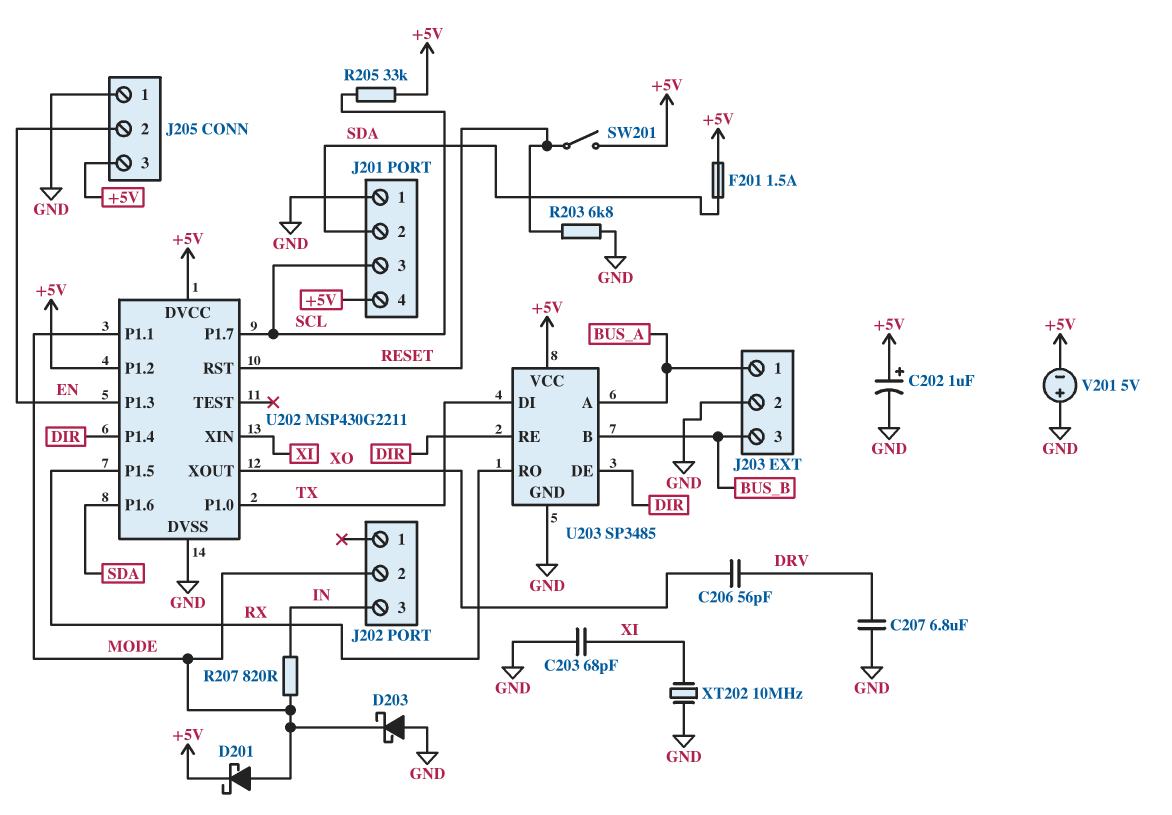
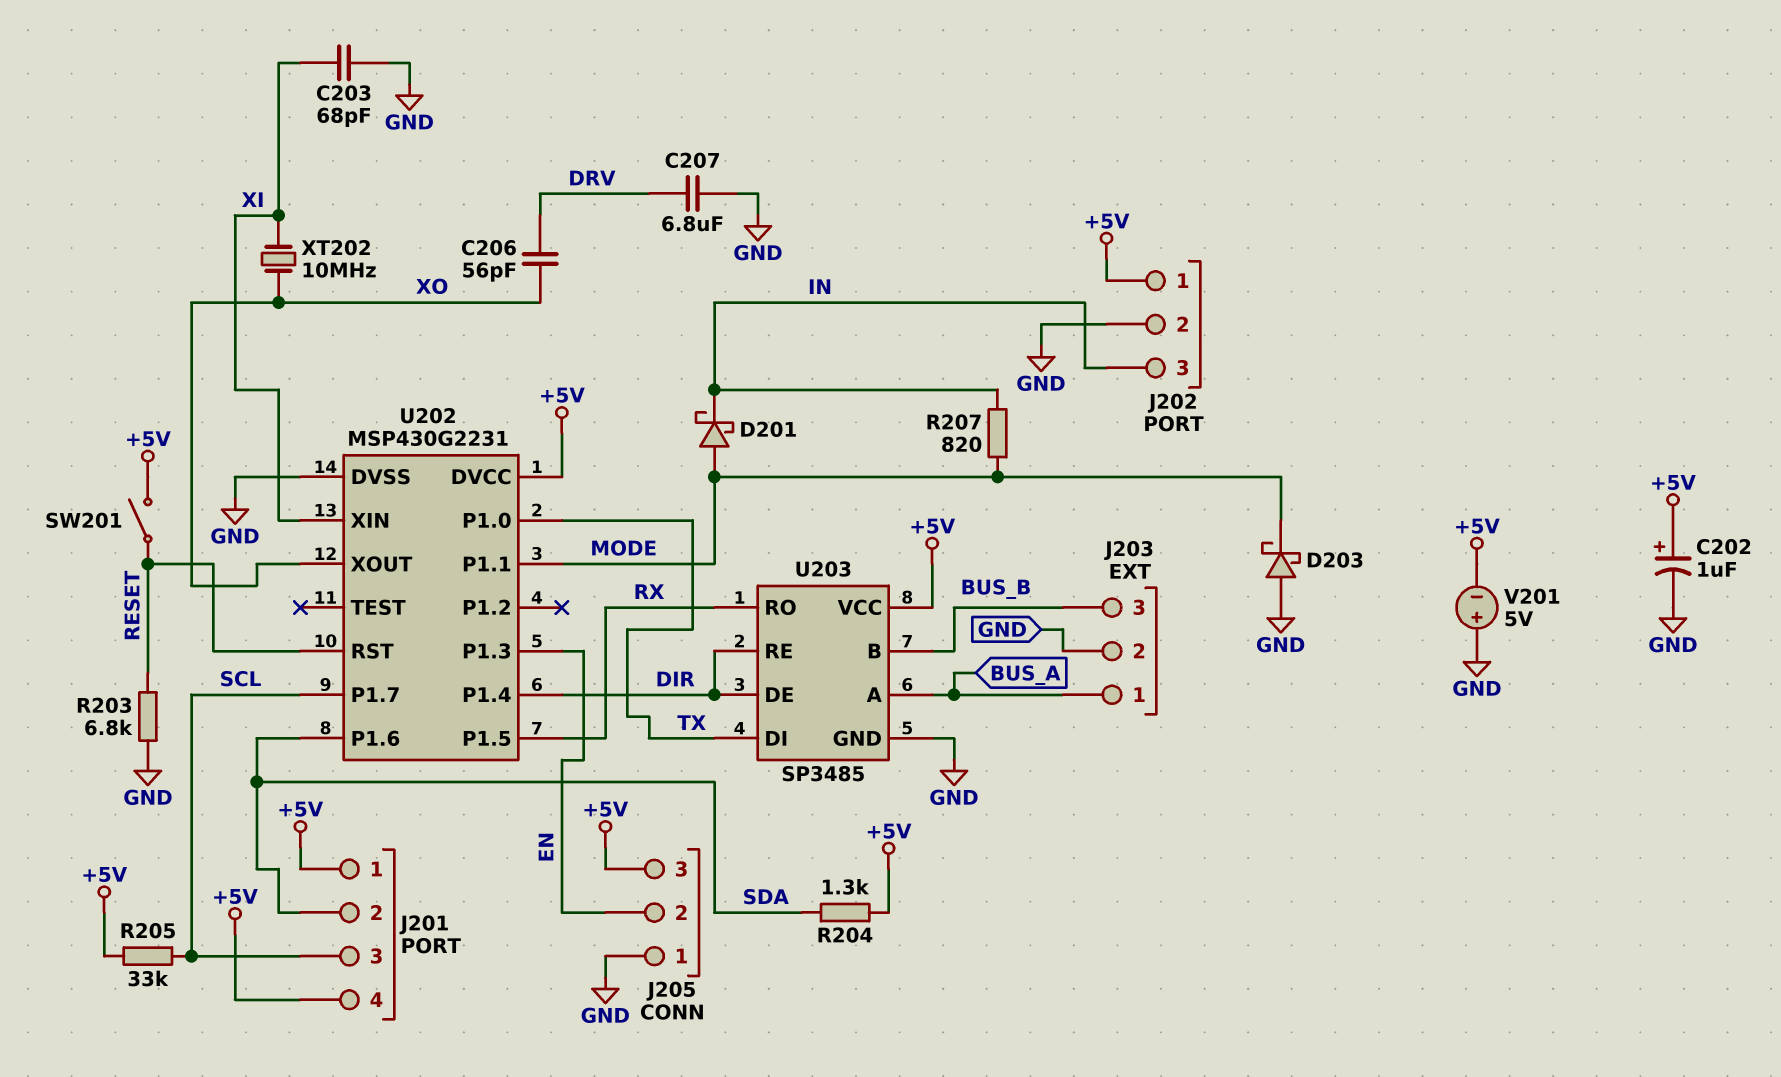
D201: schottky (A MODE, K +5V) -> schottky (A MODE, K IN)
F201: 1.5A (+5V, SDA) -> none
J201 pin 1: GND -> +5V
J202 pin 1: none -> +5V
J202 pin 2: MODE -> GND
R204: none -> 1.3k (+5V, SDA)
U202: MSP430G2211 -> MSP430G2231
U202 pin P1.2: +5V -> none
XT202: 10MHz (GND, XI) -> 10MHz (XI, XO)

